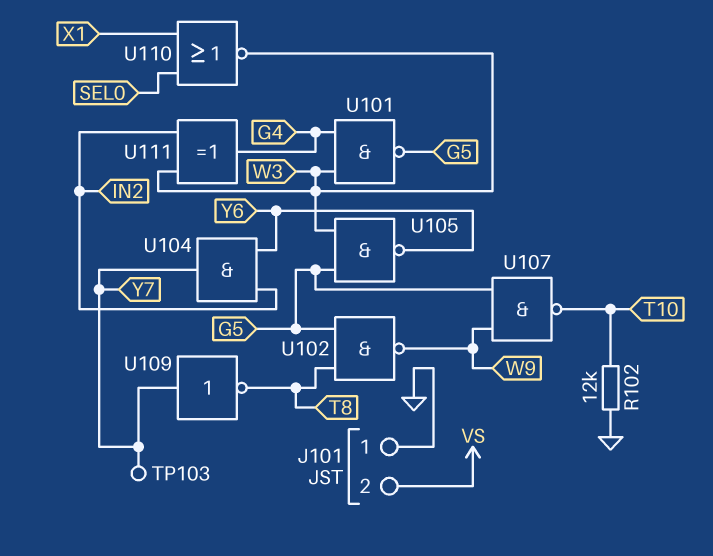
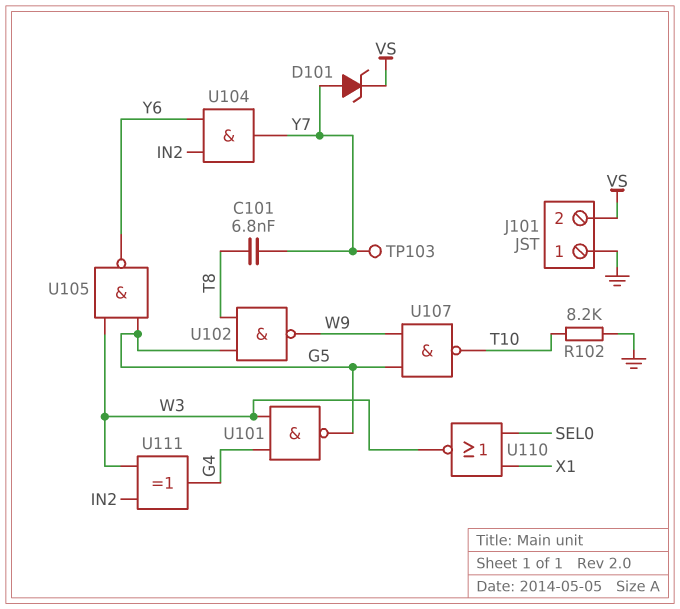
C101: none -> 6.8nF (T8, Y7)
D101: none -> zener (A Y7, K VS)
R102: 12k (GND, T10) -> 8.2k (GND, T10)
U109: NOT (in Y7, out T8) -> none

